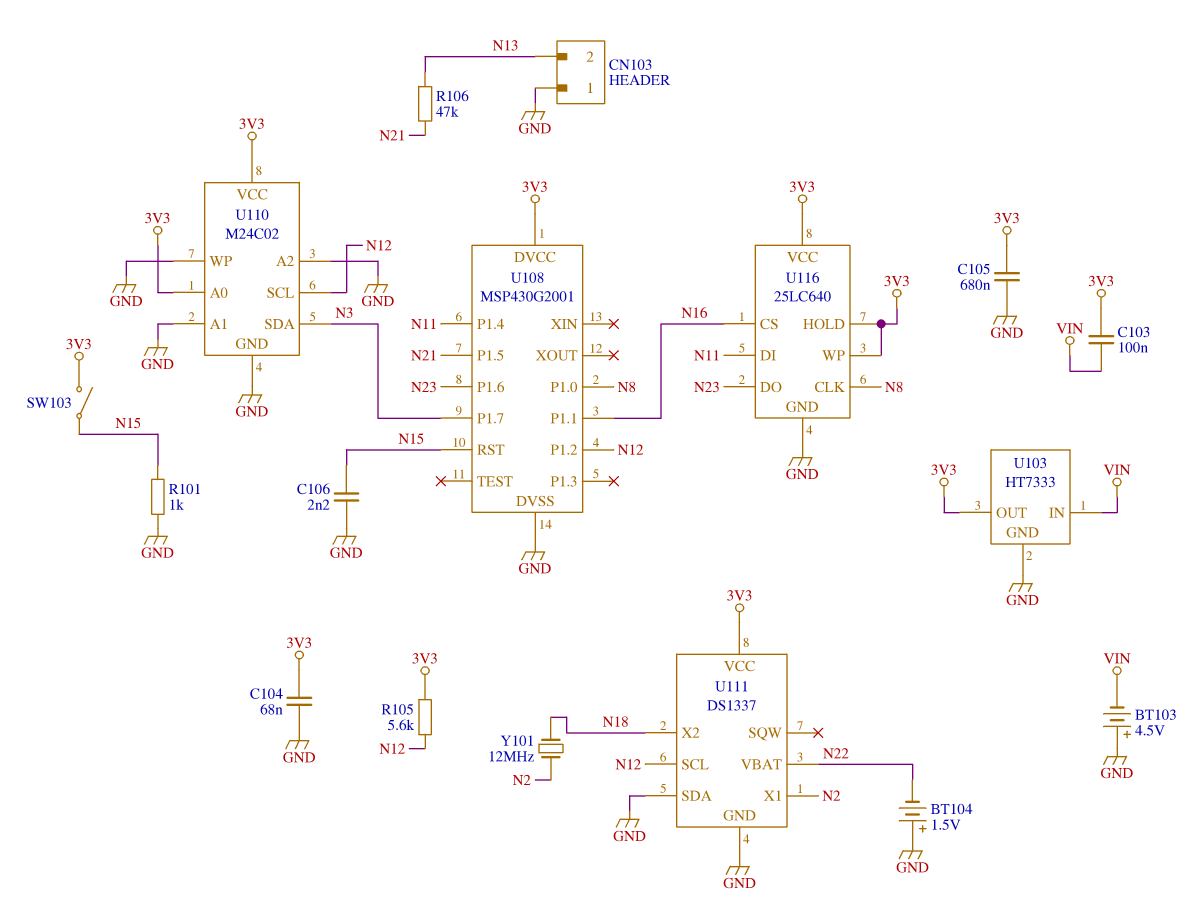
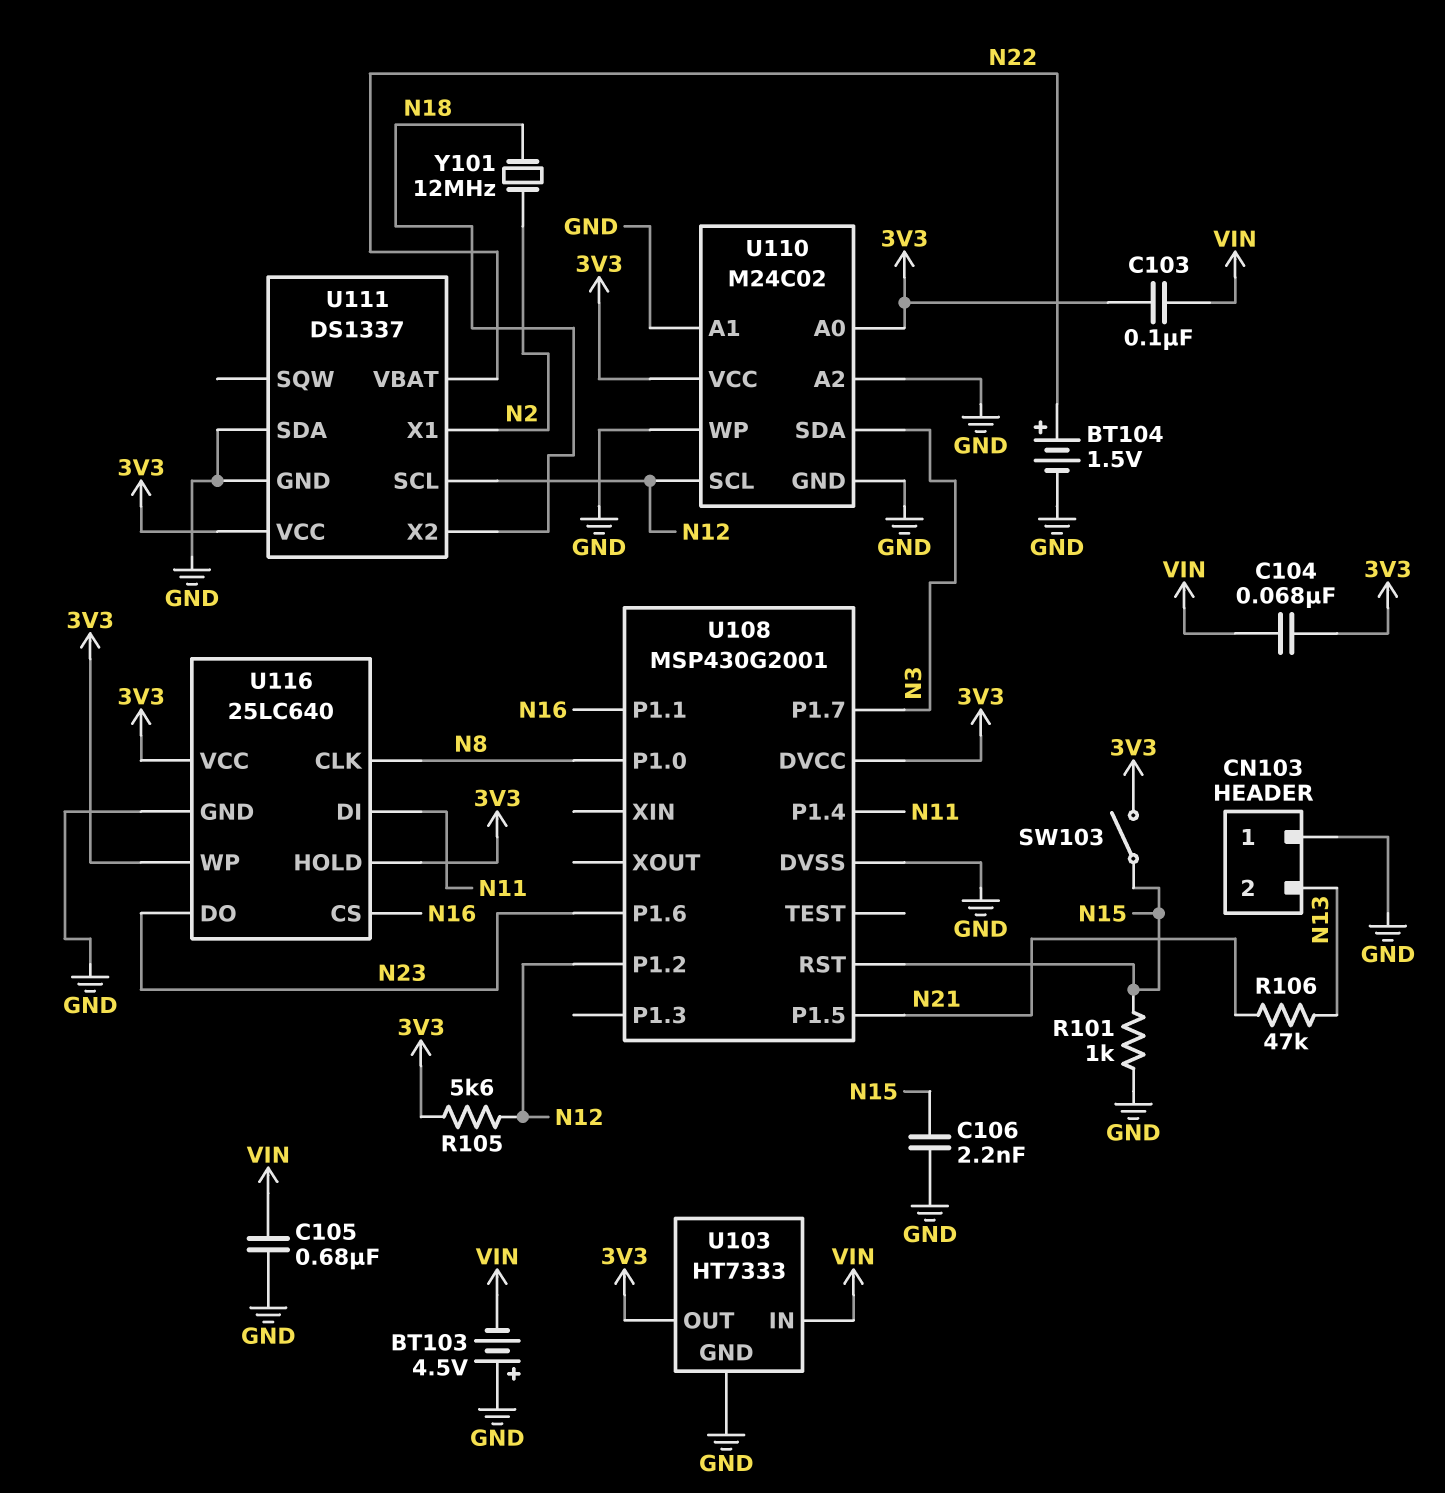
BT104: 1.5V (plus GND, minus N22) -> 1.5V (plus N22, minus GND)
C104: 68nF (3V3, GND) -> 68nF (3V3, VIN)
C105: 680nF (3V3, GND) -> 680nF (GND, VIN)

